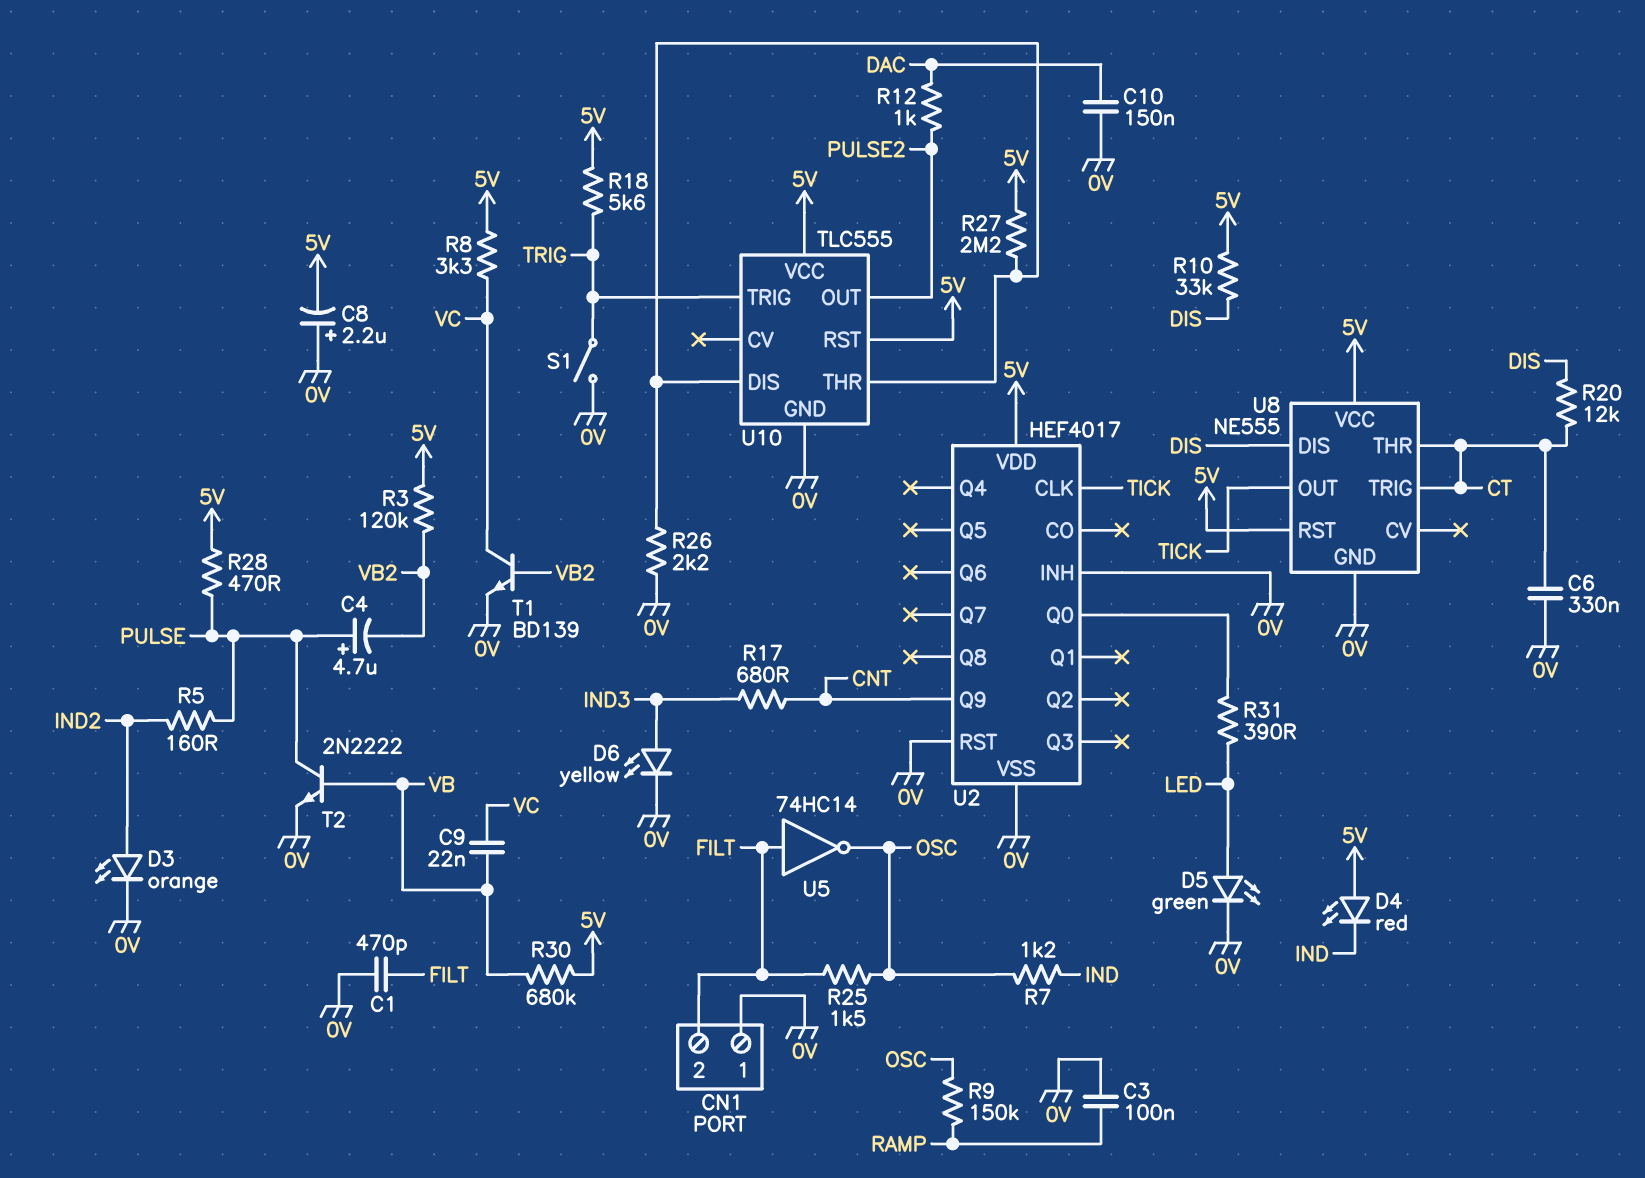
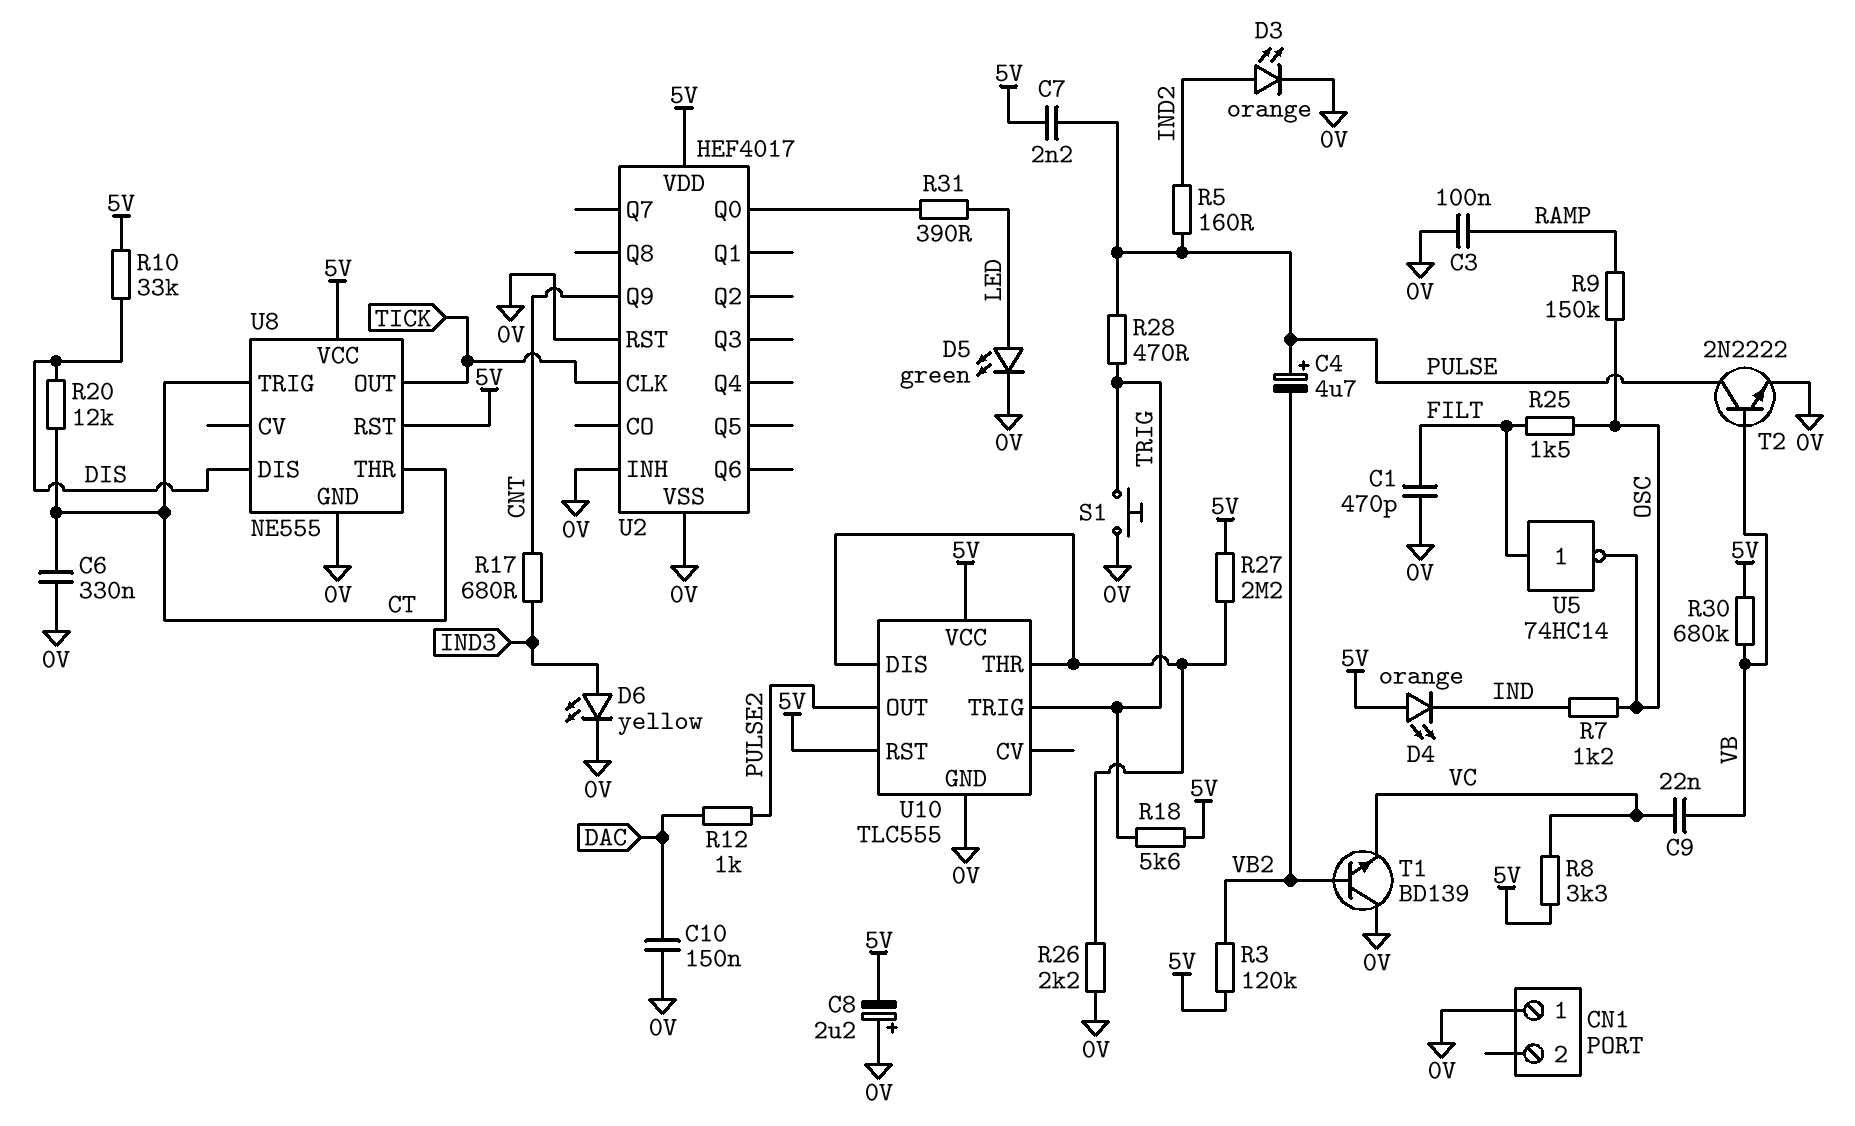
C7: none -> 2.2nF (5V, PULSE)
CN1 pin 2: FILT -> none
D4: LED red (A 5V, K IND) -> LED orange (A 5V, K IND)
R28: 470 (5V, PULSE) -> 470 (PULSE, TRIG)
S1: switch (0V, TRIG) -> button (0V, TRIG)
T1: NPN BD139 (B VB2, C VC, E 0V) -> NPN BD139 (B VB2, C 0V, E VC)

